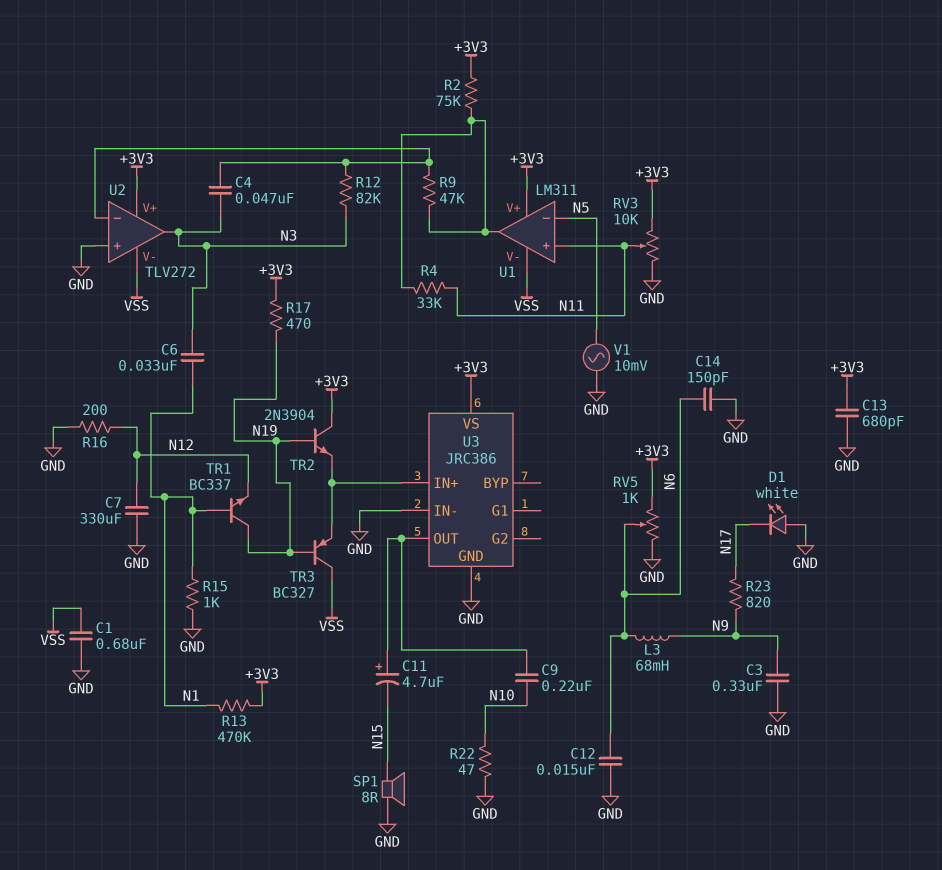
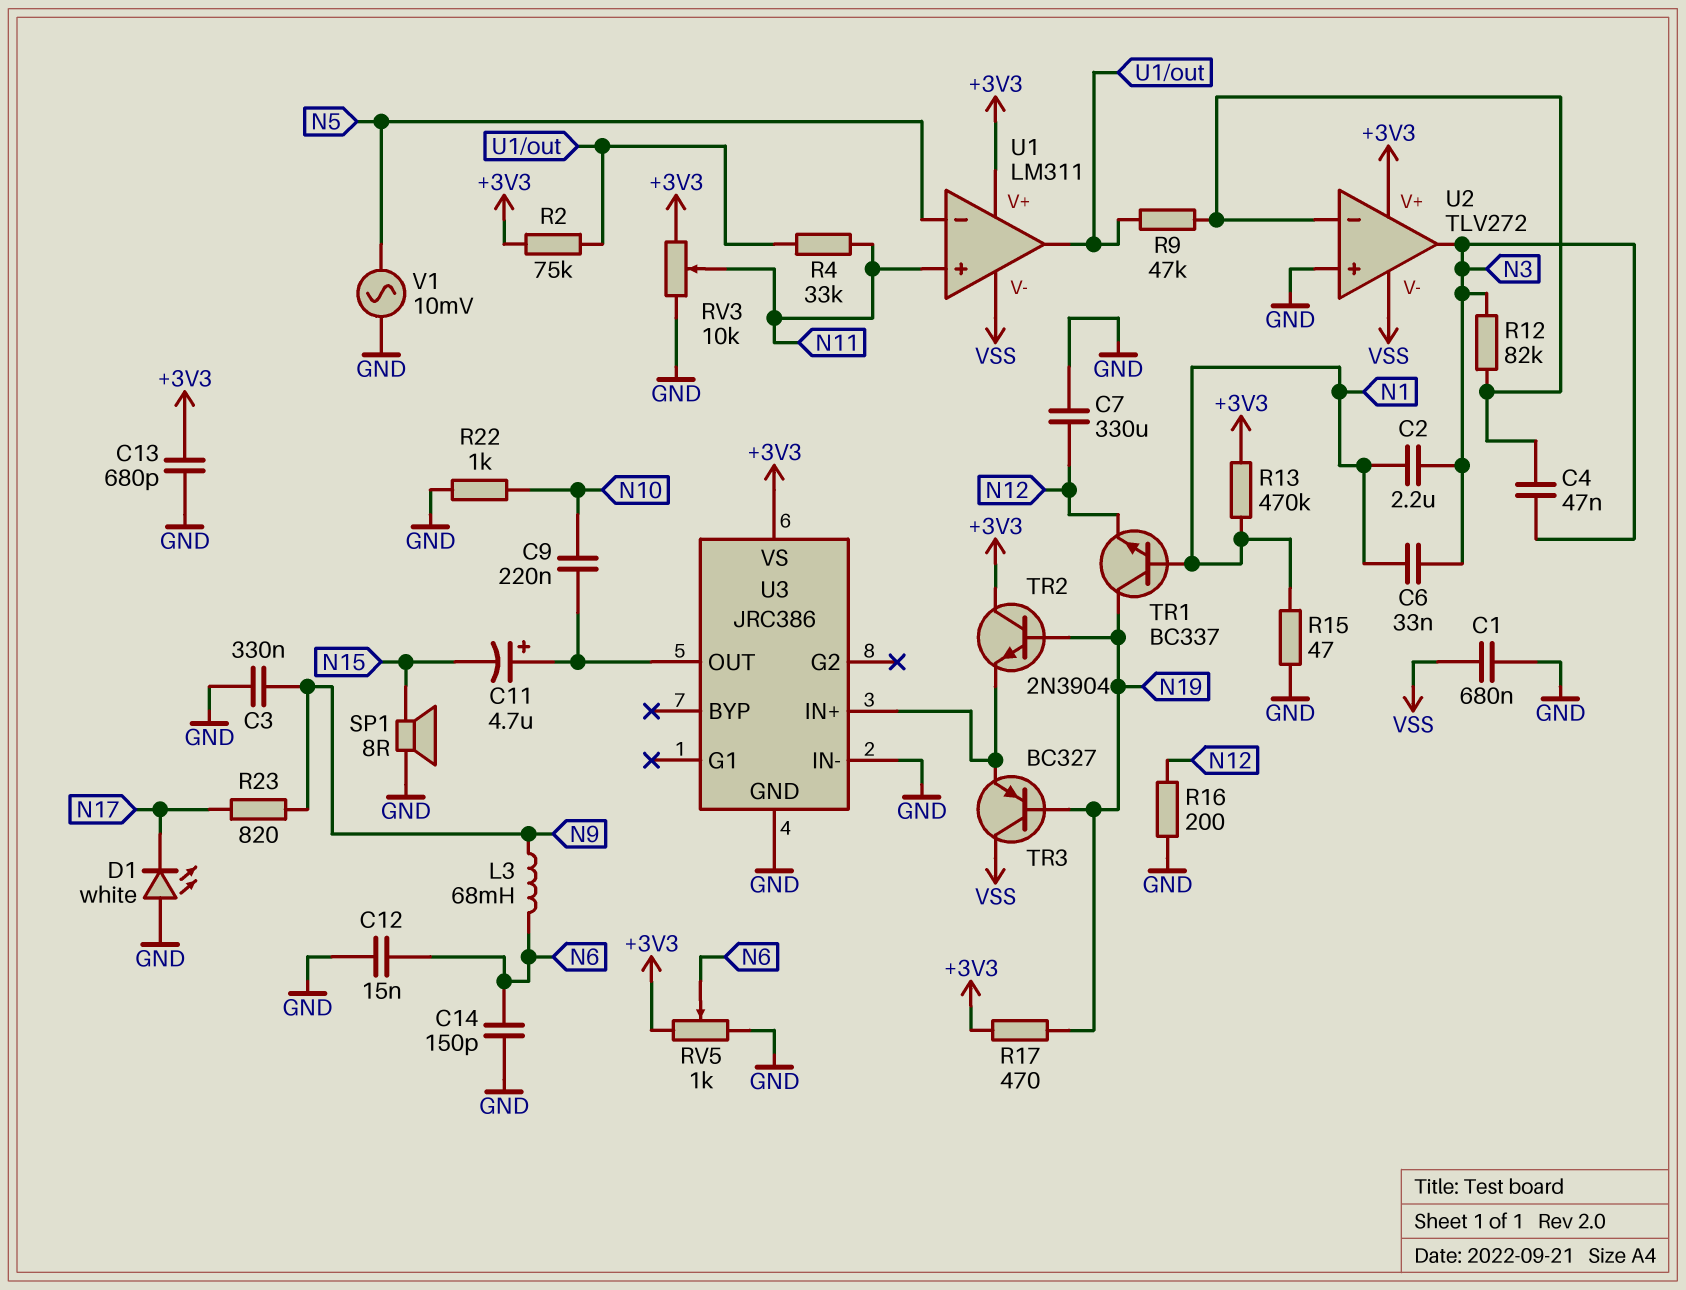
C2: none -> 2.2uF (N1, N3)
R15: 1k (GND, N1) -> 47 (GND, N1)
R22: 47 (GND, N10) -> 1k (GND, N10)

